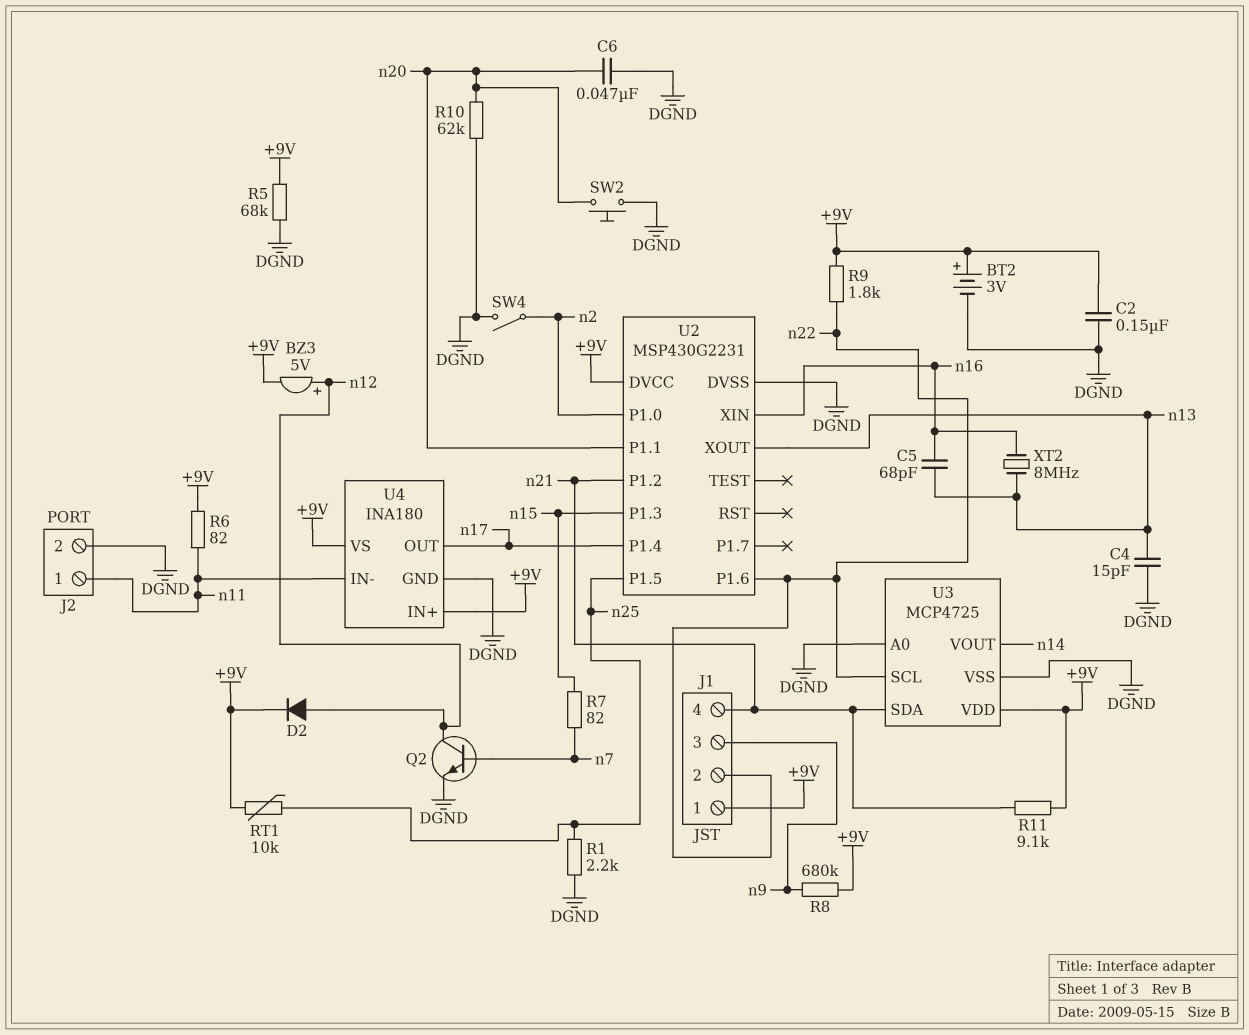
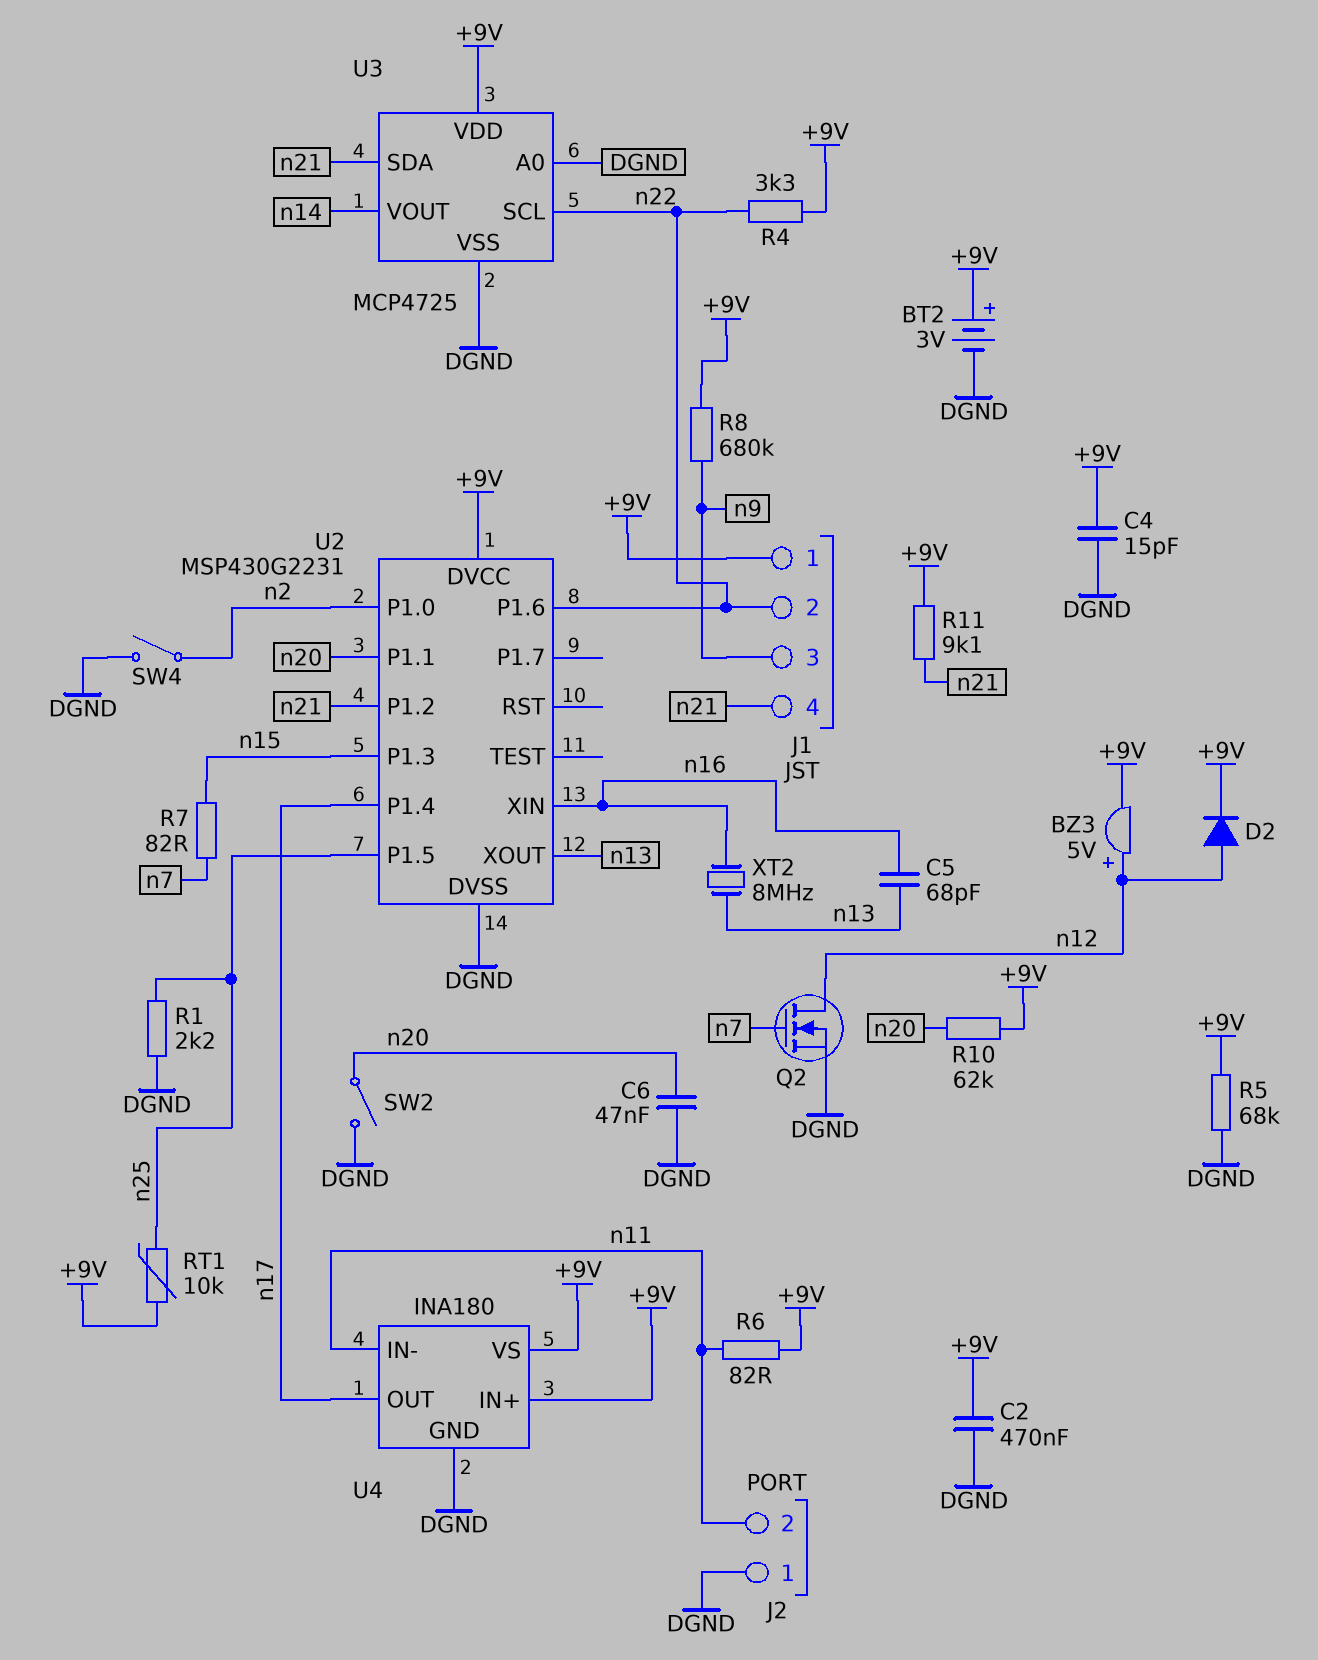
C2: 150nF (+9V, DGND) -> 470nF (+9V, DGND)
C4: 15pF (DGND, n13) -> 15pF (+9V, DGND)
J2 pin 1: n11 -> DGND
J2 pin 2: DGND -> n11
Q2: NPN (B n7, C n12, E DGND) -> NMOS (G n7, D n12, S DGND)
R4: none -> 3.3k (+9V, n22)
R9: 1.8k (+9V, n22) -> none
R10: 62k (DGND, n20) -> 62k (+9V, n20)
SW2: button (DGND, n20) -> switch (DGND, n20)

